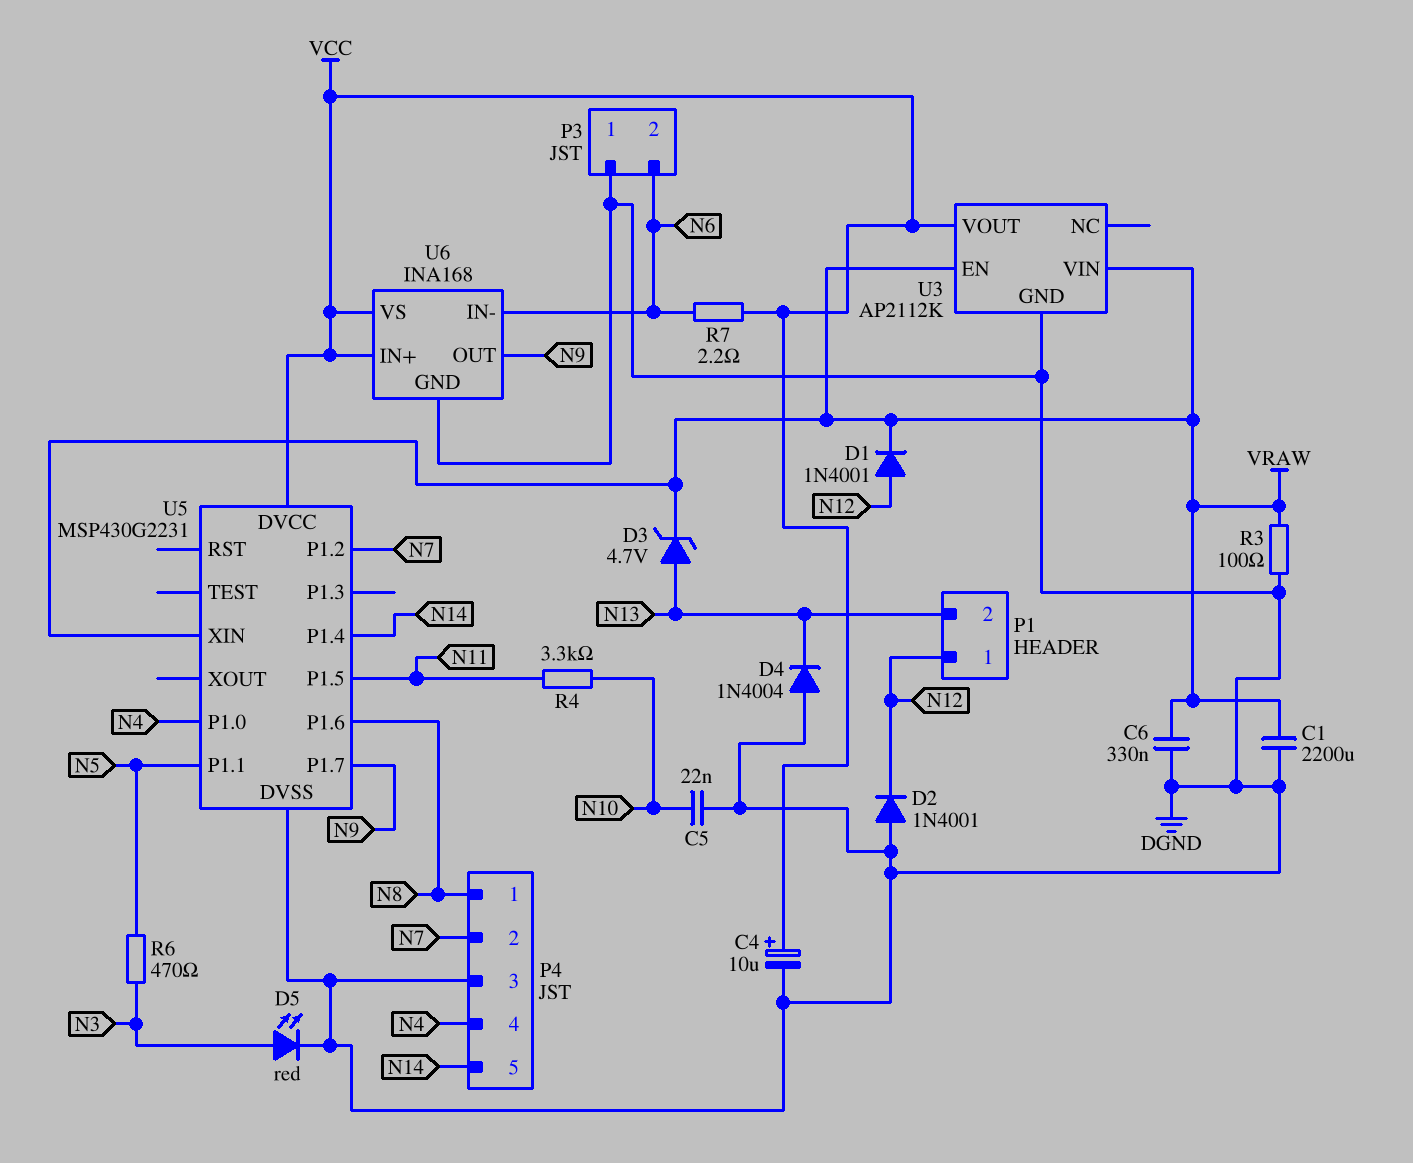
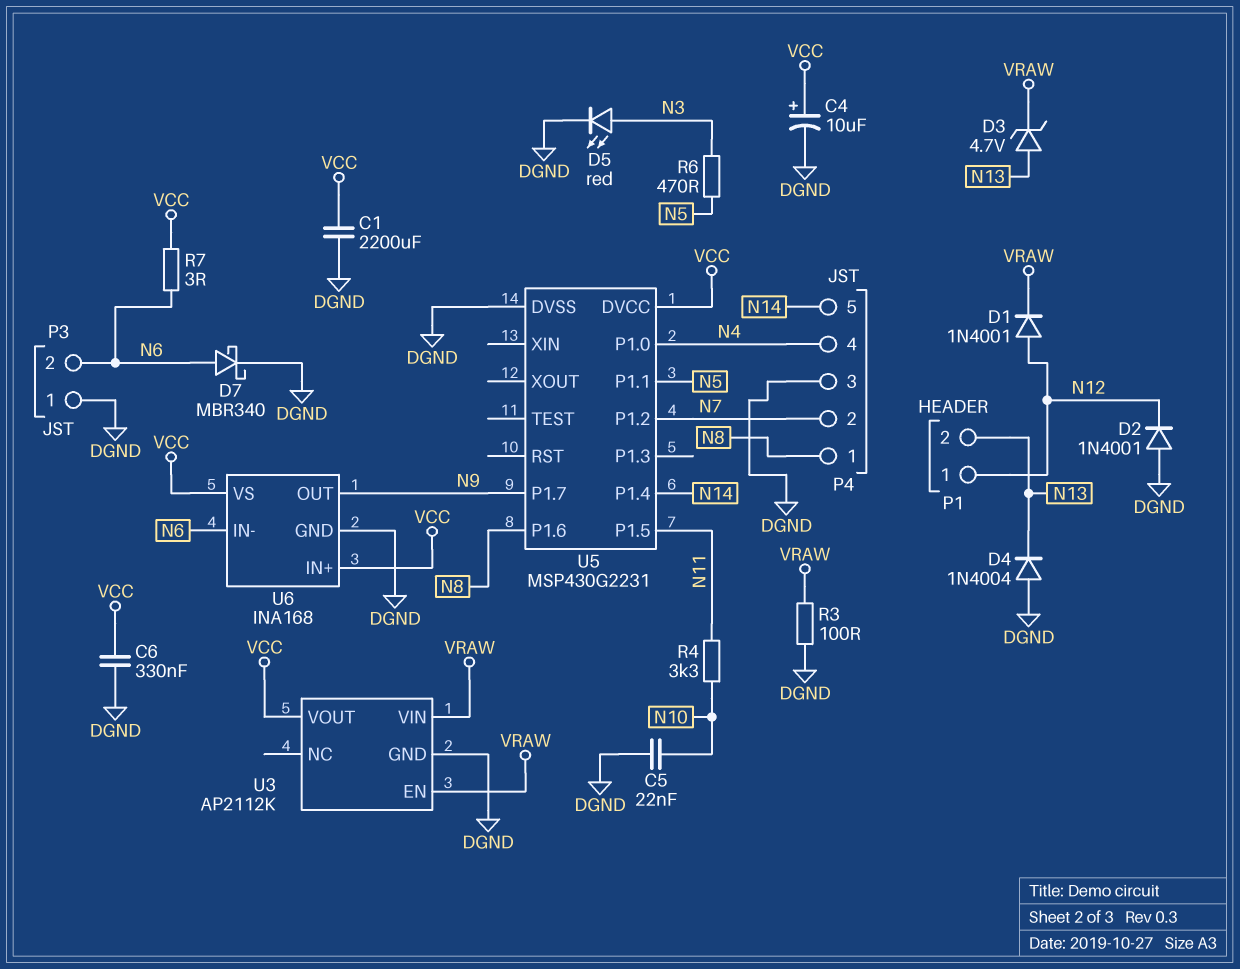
C1: 2200uF (DGND, VRAW) -> 2200uF (DGND, VCC)
C6: 330nF (DGND, VRAW) -> 330nF (DGND, VCC)
D7: none -> schottky MBR340 (A N6, K DGND)
R7: 2.2 (N6, VCC) -> 3 (N6, VCC)
U5 pin XIN: VRAW -> none

